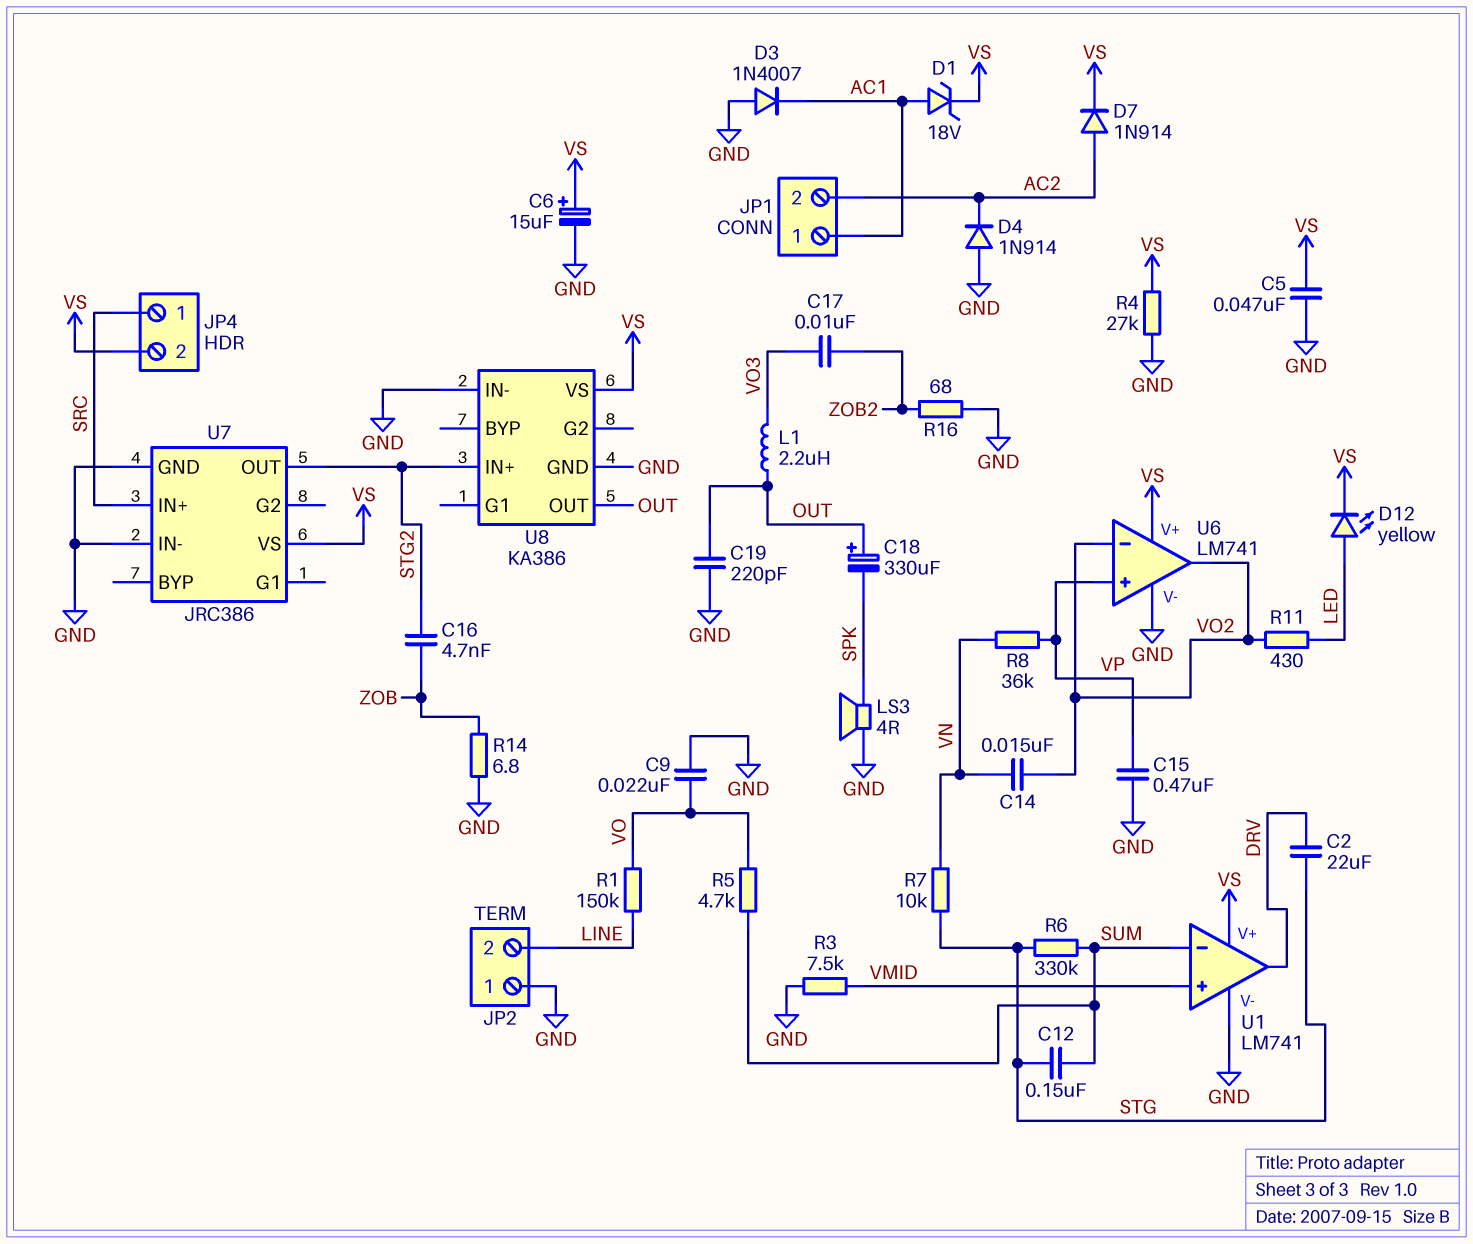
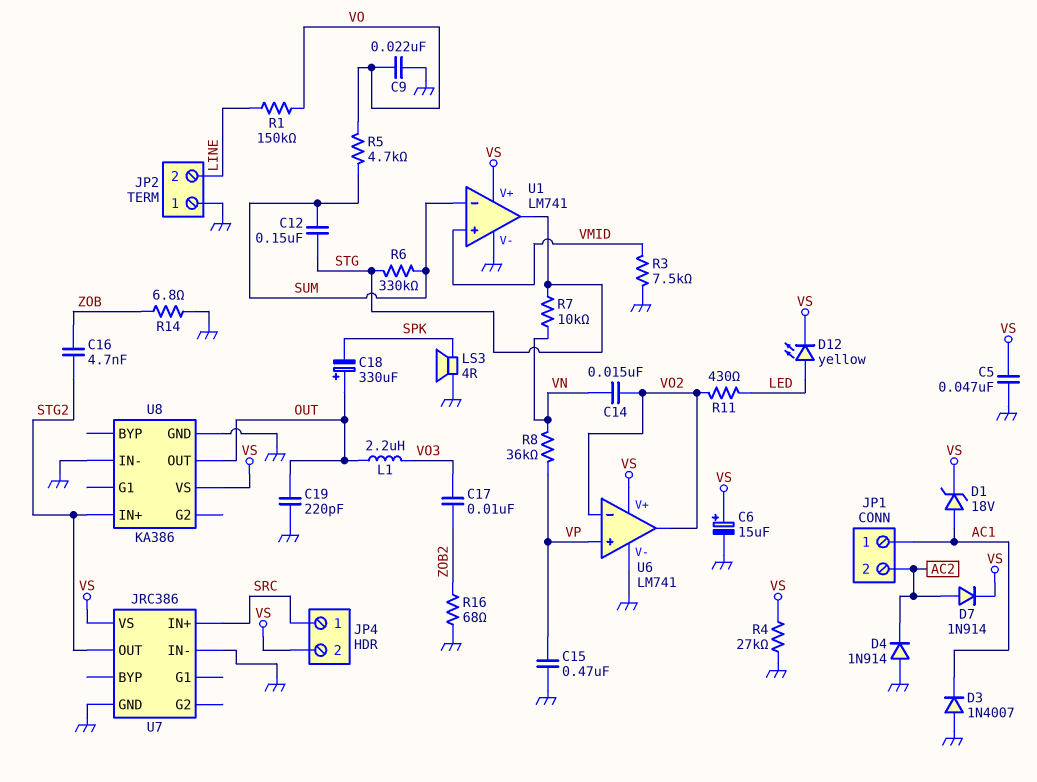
C2: 22uF (DRV, STG) -> none
U1 pin out: DRV -> STG

